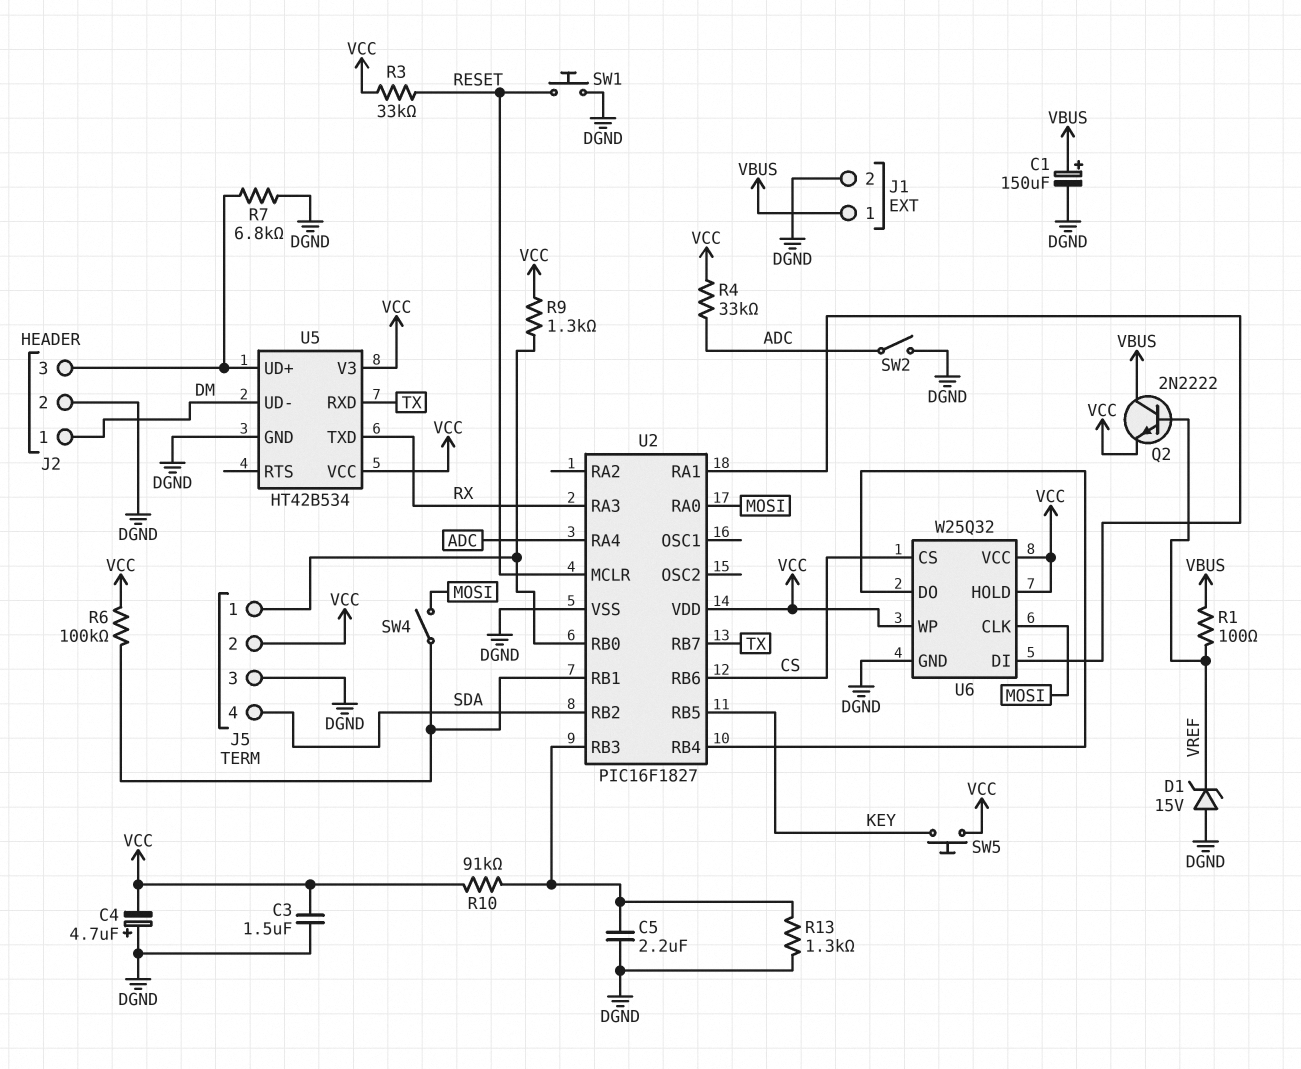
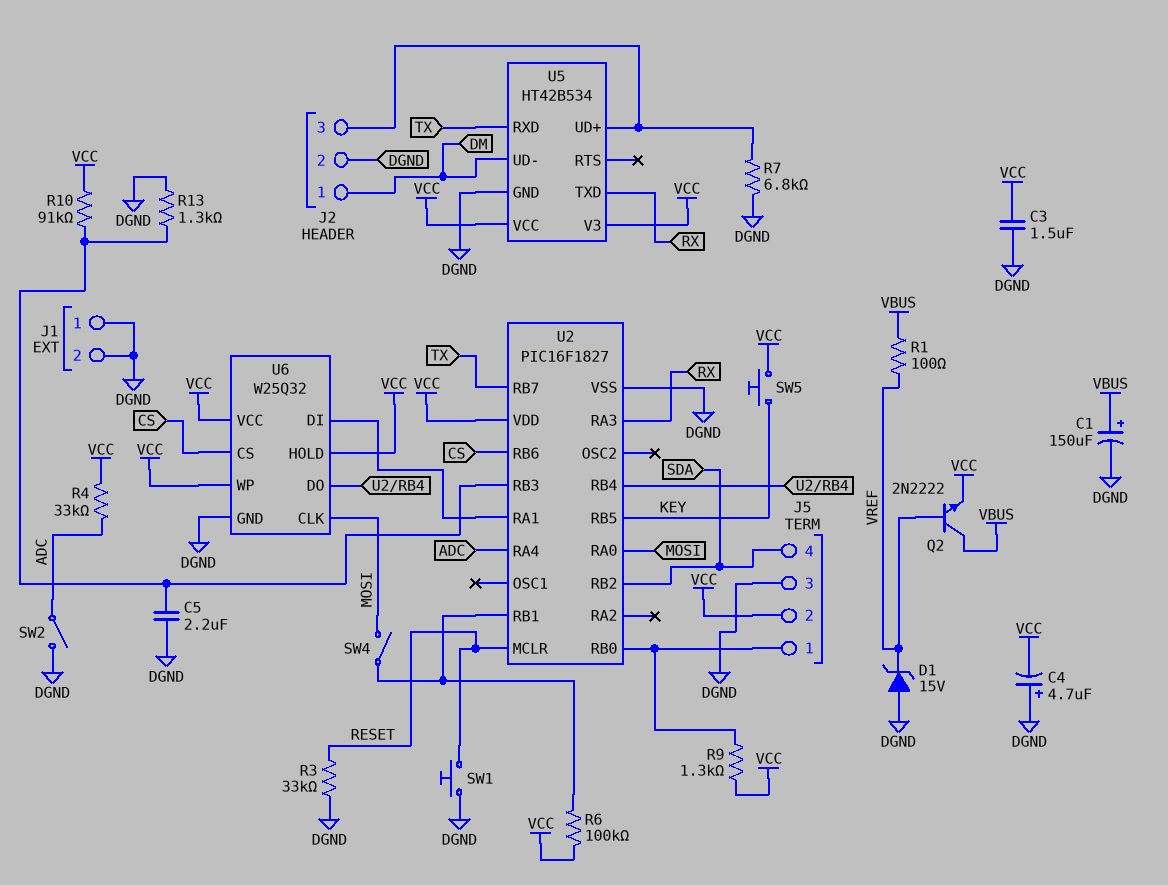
J1 pin 1: VBUS -> DGND
R3: 33k (RESET, VCC) -> 33k (DGND, RESET)

